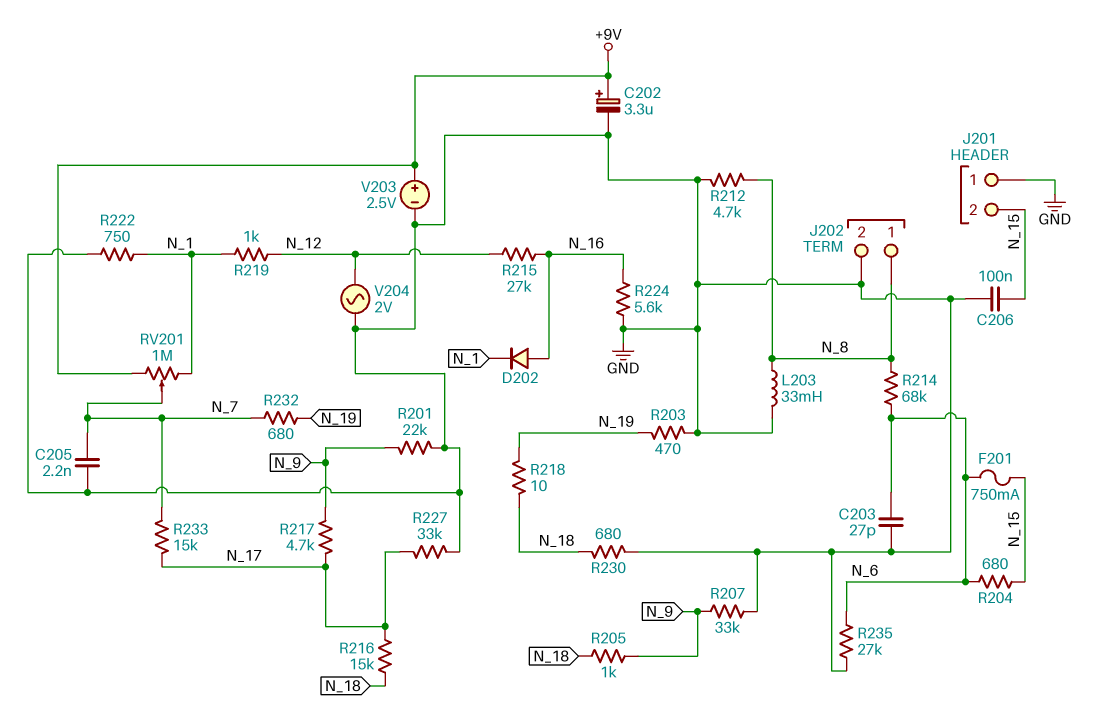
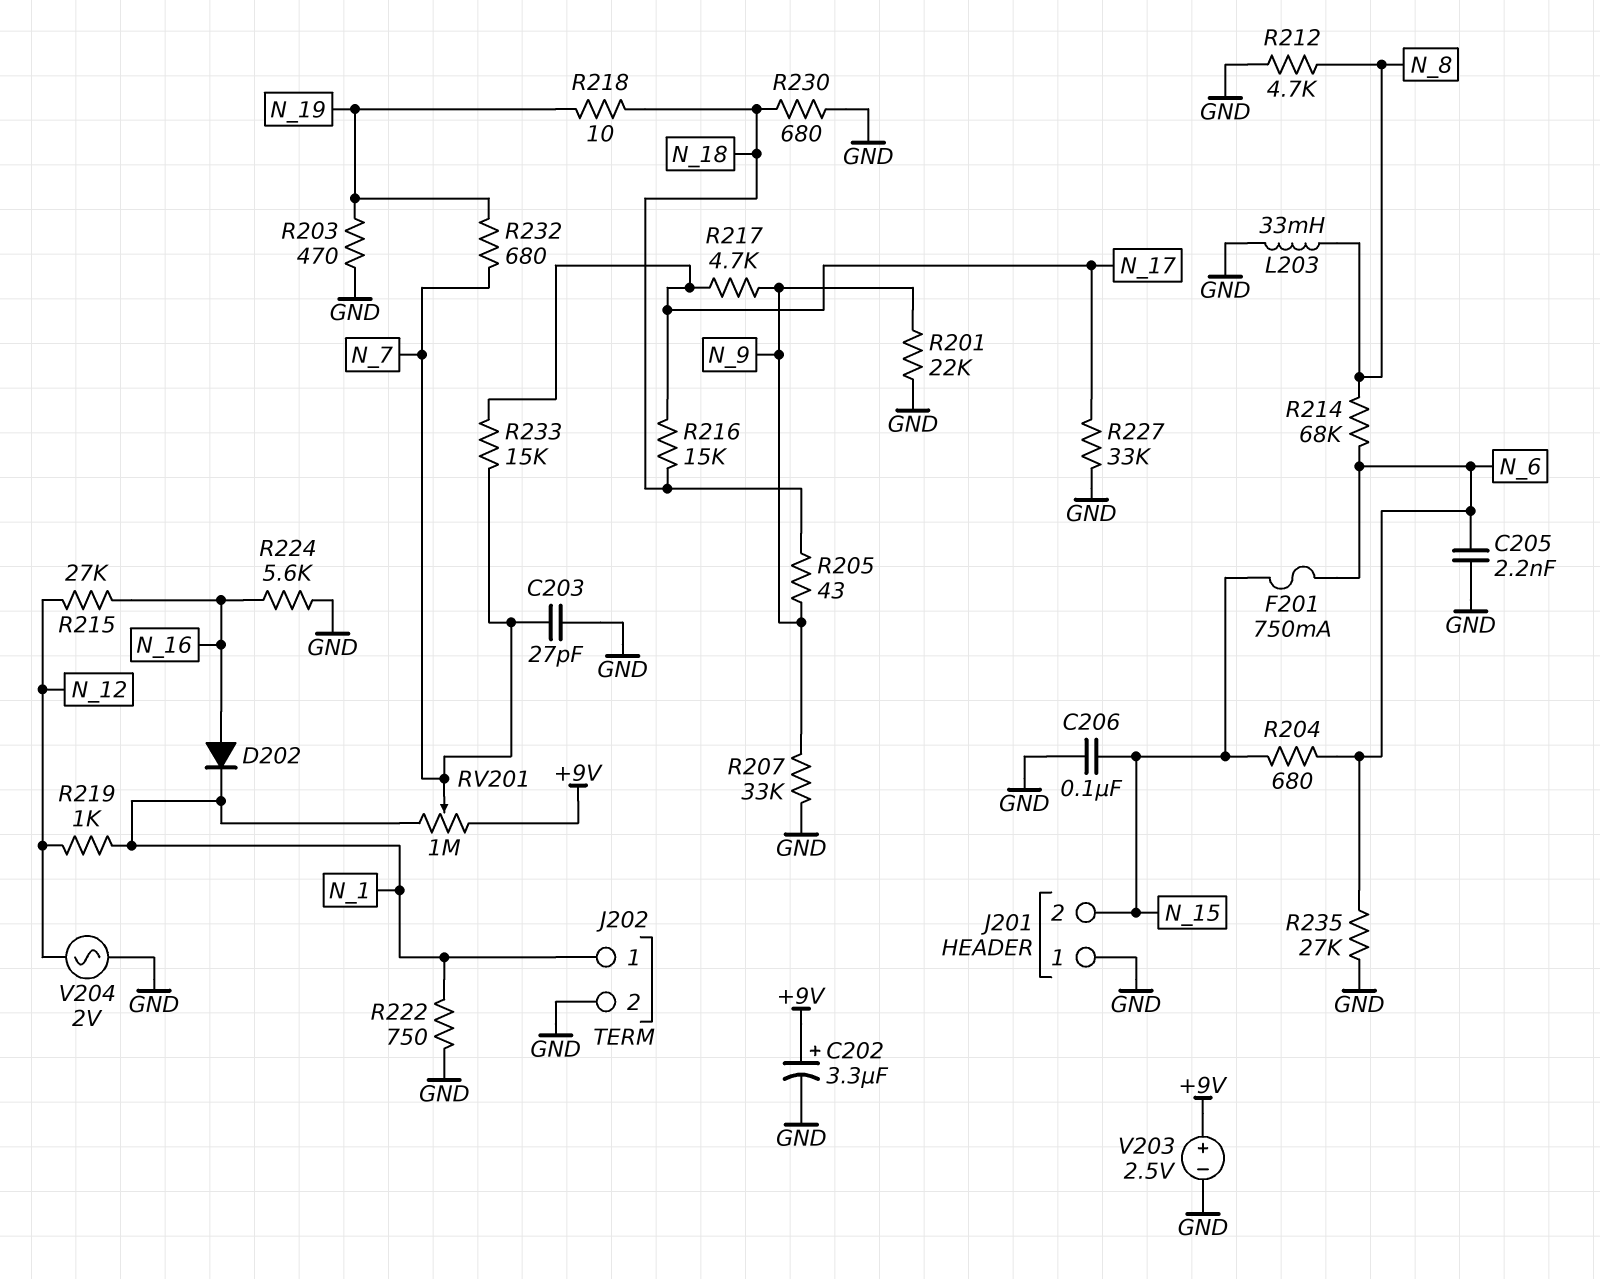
C203: 27pF (GND, N_6) -> 27pF (GND, N_7)
C205: 2.2nF (GND, N_7) -> 2.2nF (GND, N_6)
J202 pin 1: N_8 -> N_1
R205: 1k (N_9, N_18) -> 43 (N_9, N_18)

